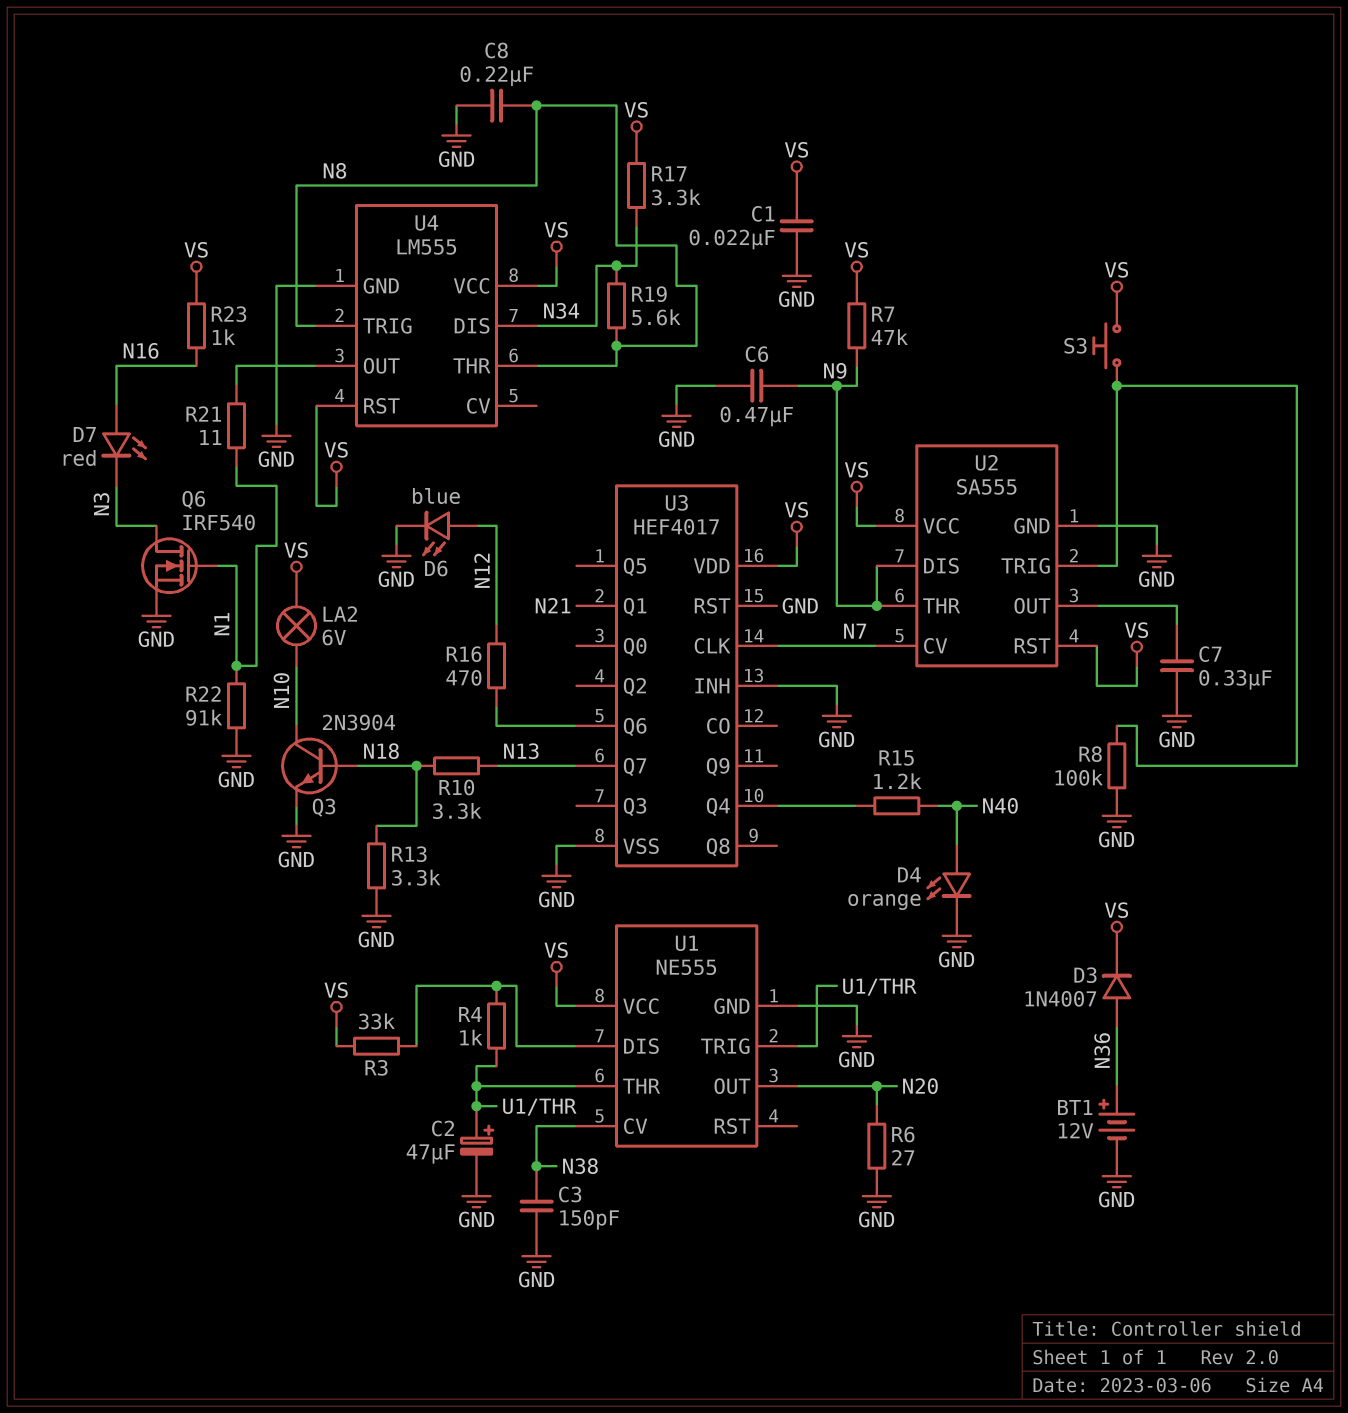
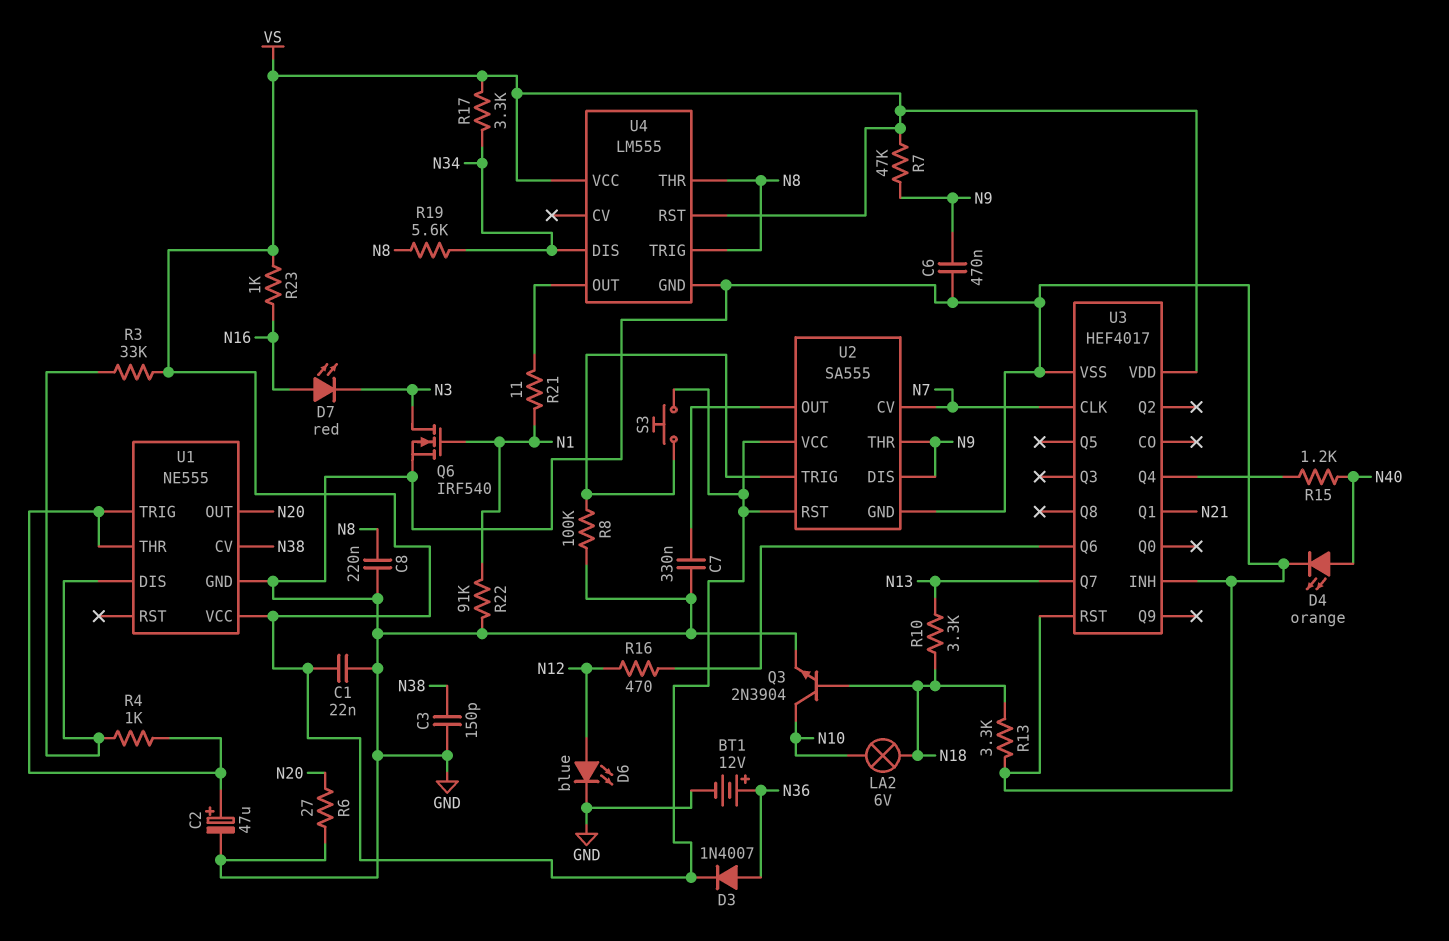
LA2: lamp 6V (N10, VS) -> lamp 6V (N10, N18)

